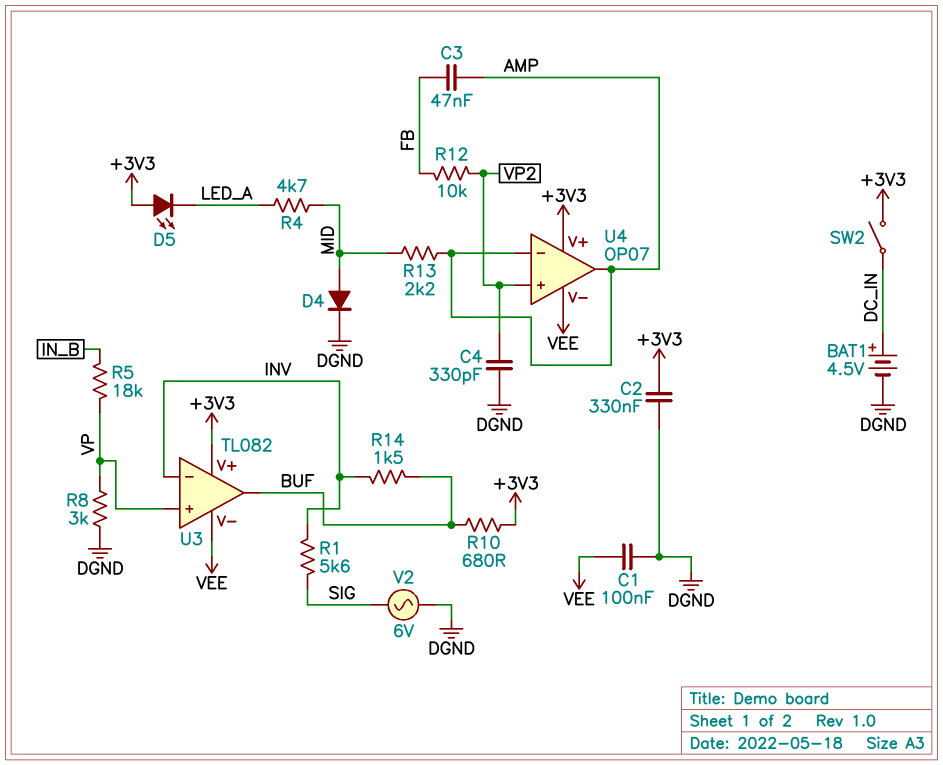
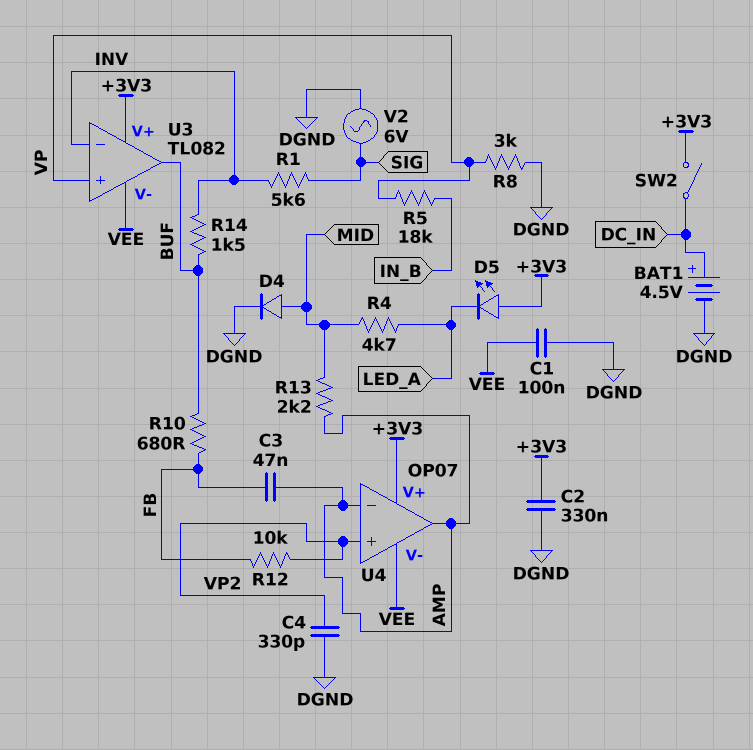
R10: 680 (+3V3, BUF) -> 680 (BUF, FB)

